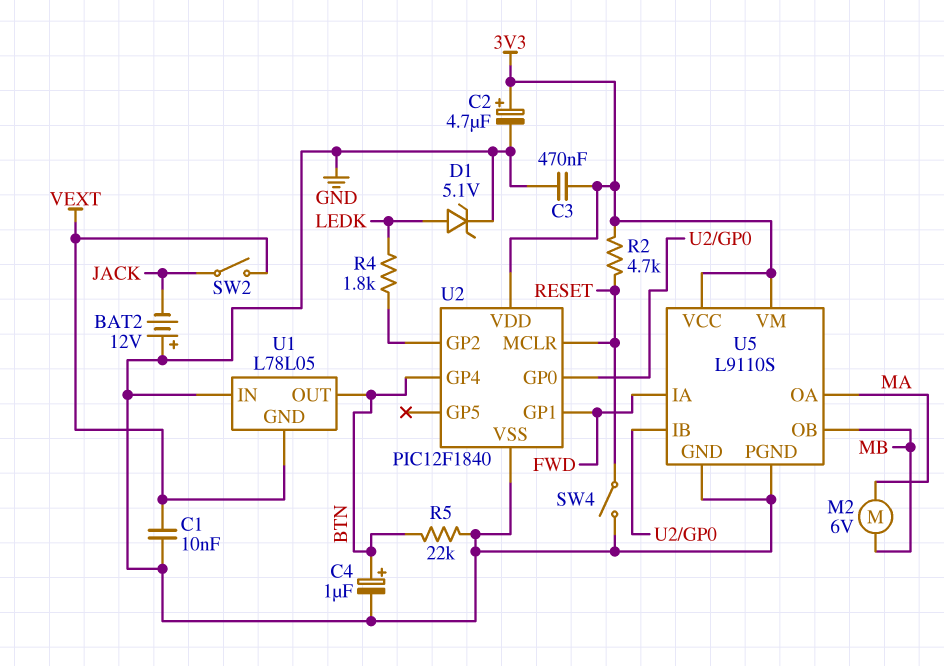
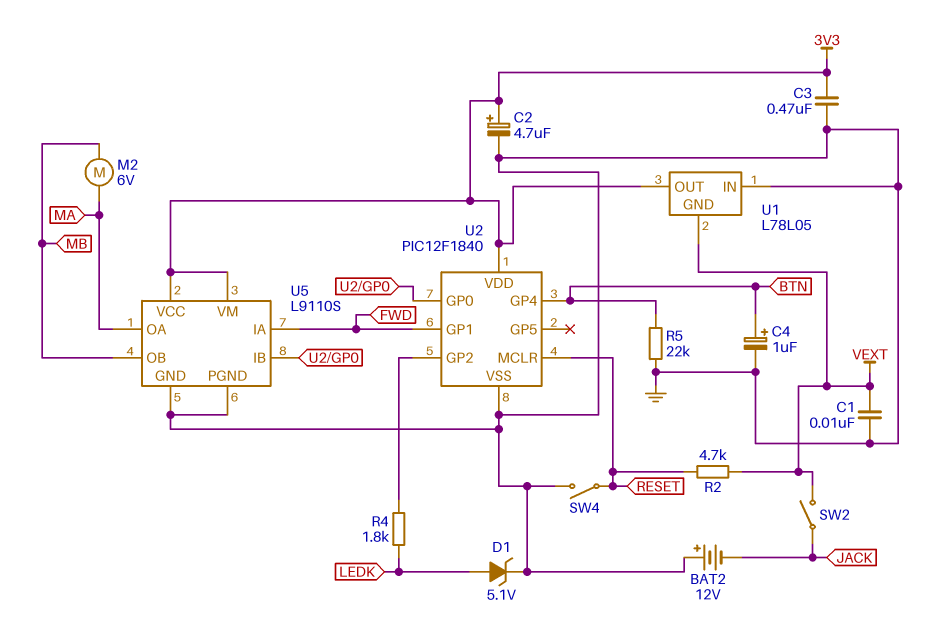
R2: 4.7k (3V3, RESET) -> 4.7k (RESET, VEXT)
U1 pin OUT: BTN -> 3V3

